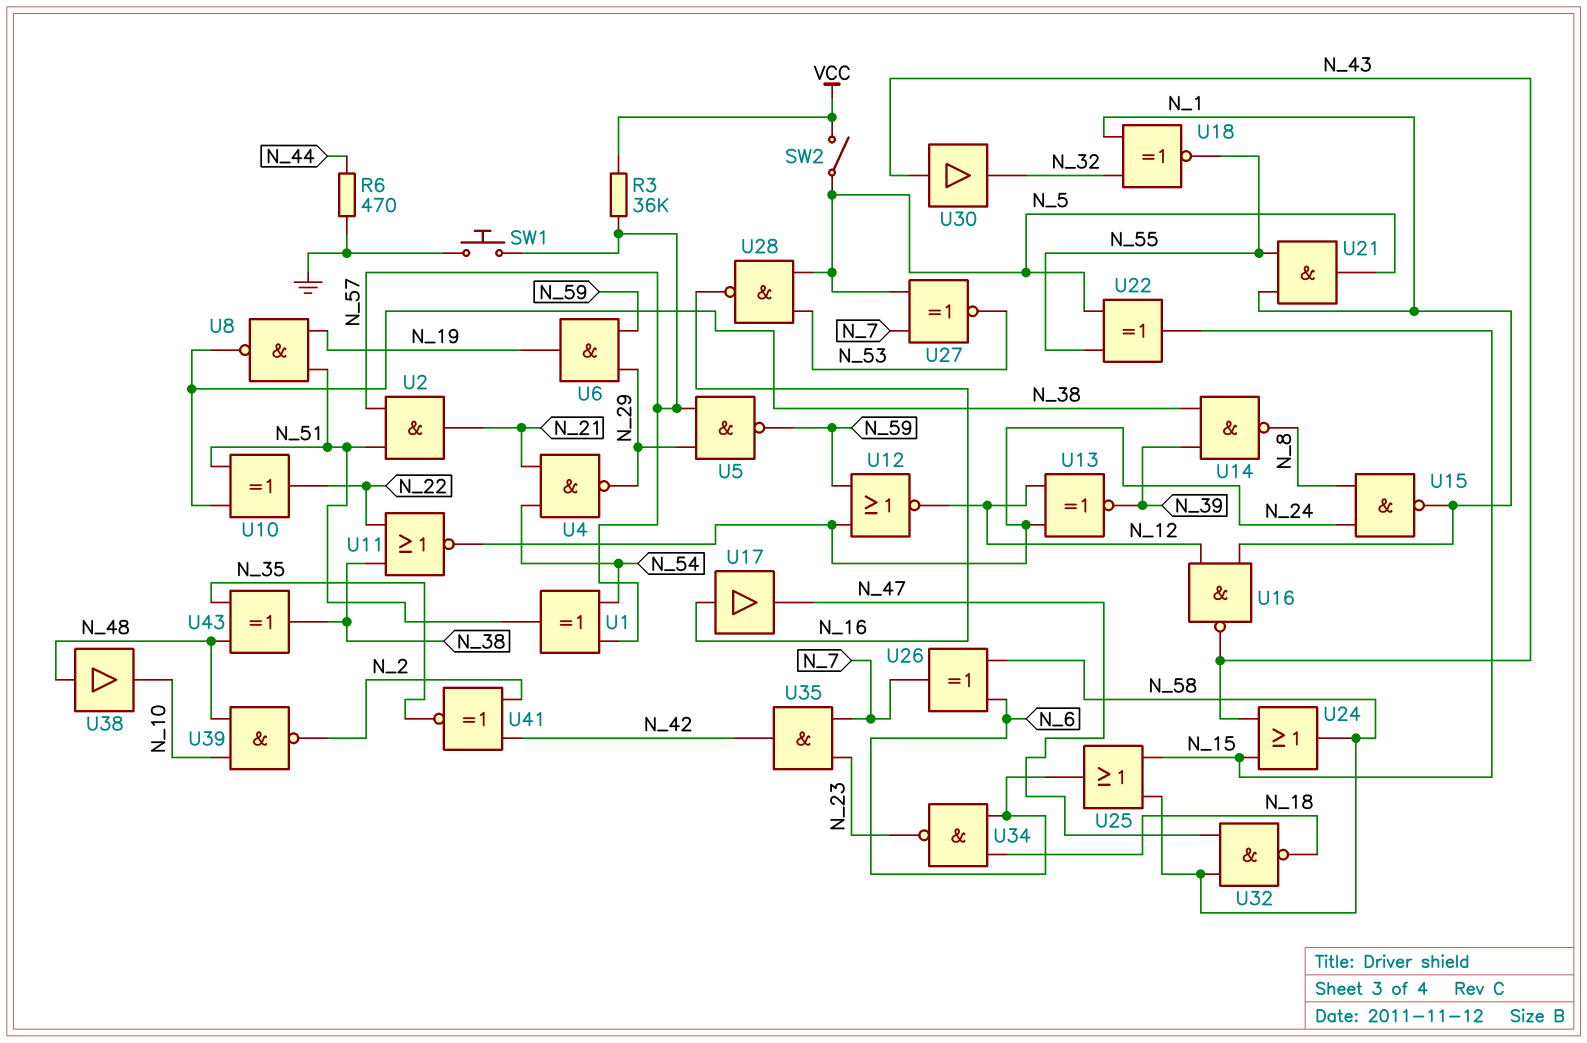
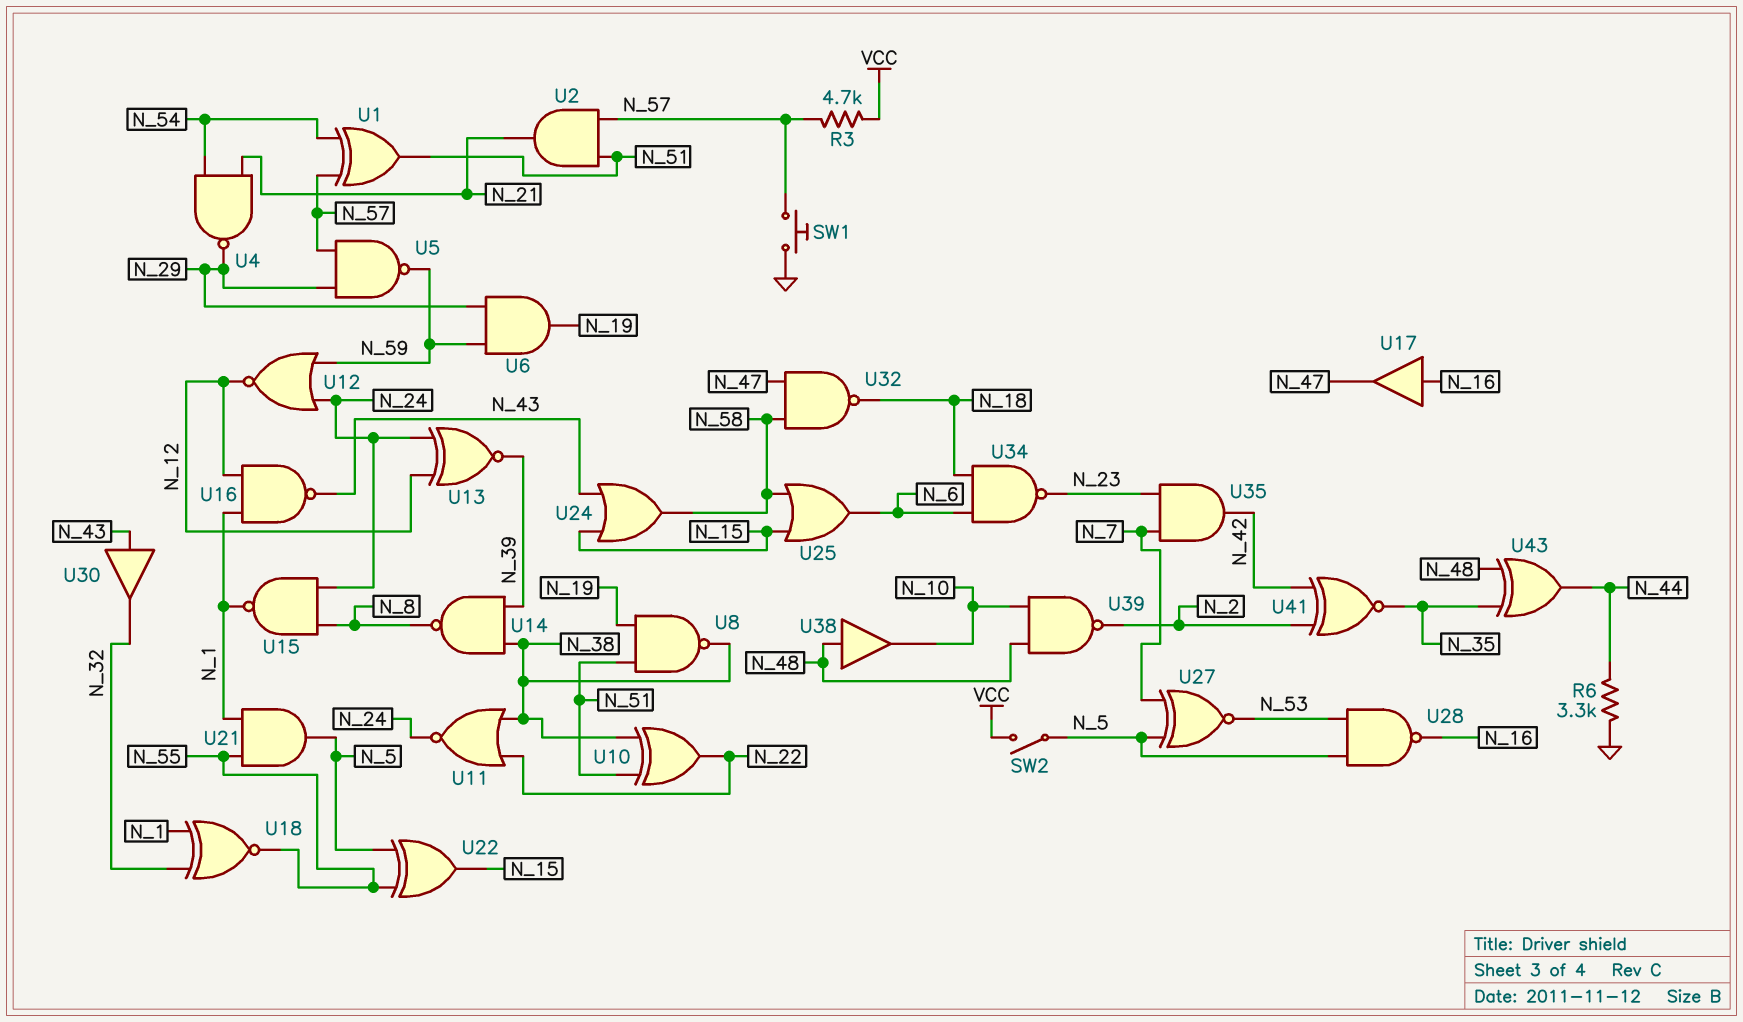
R3: 36k (N_57, VCC) -> 4.7k (N_57, VCC)
R6: 470 (GND, N_44) -> 3.3k (GND, N_44)
U26: XOR (in N_6, in N_58, out N_7) -> none
U43: XOR (in N_35, in N_48, out N_38) -> XOR (in N_35, in N_48, out N_44)

